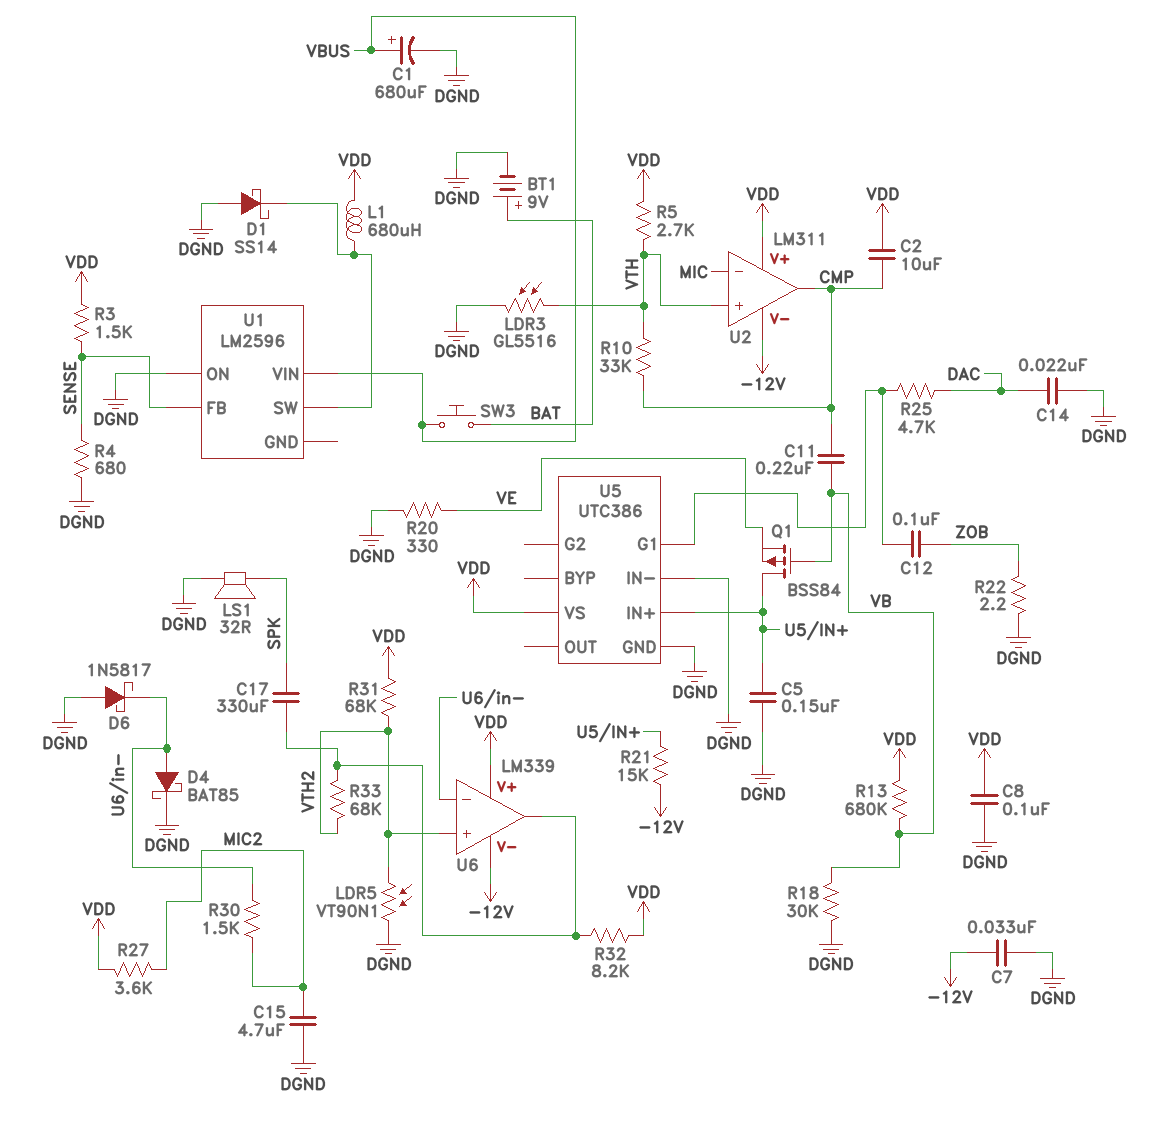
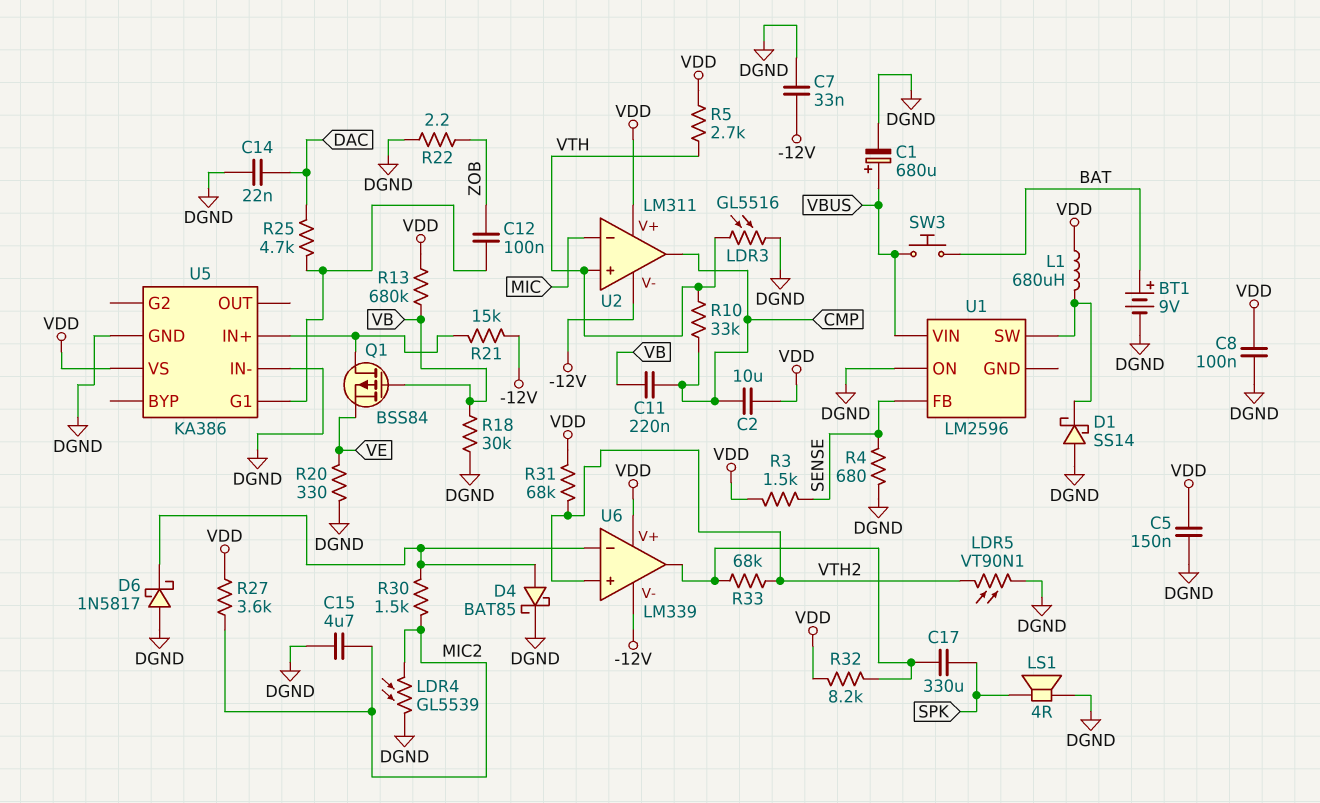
C5: 150nF (DGND, U5/IN+) -> 150nF (DGND, VDD)
LDR4: none -> GL5539 (DGND, MIC2)
LS1: speaker 32R (DGND, SPK) -> speaker 4R (DGND, SPK)
U5: UTC386 -> KA386

